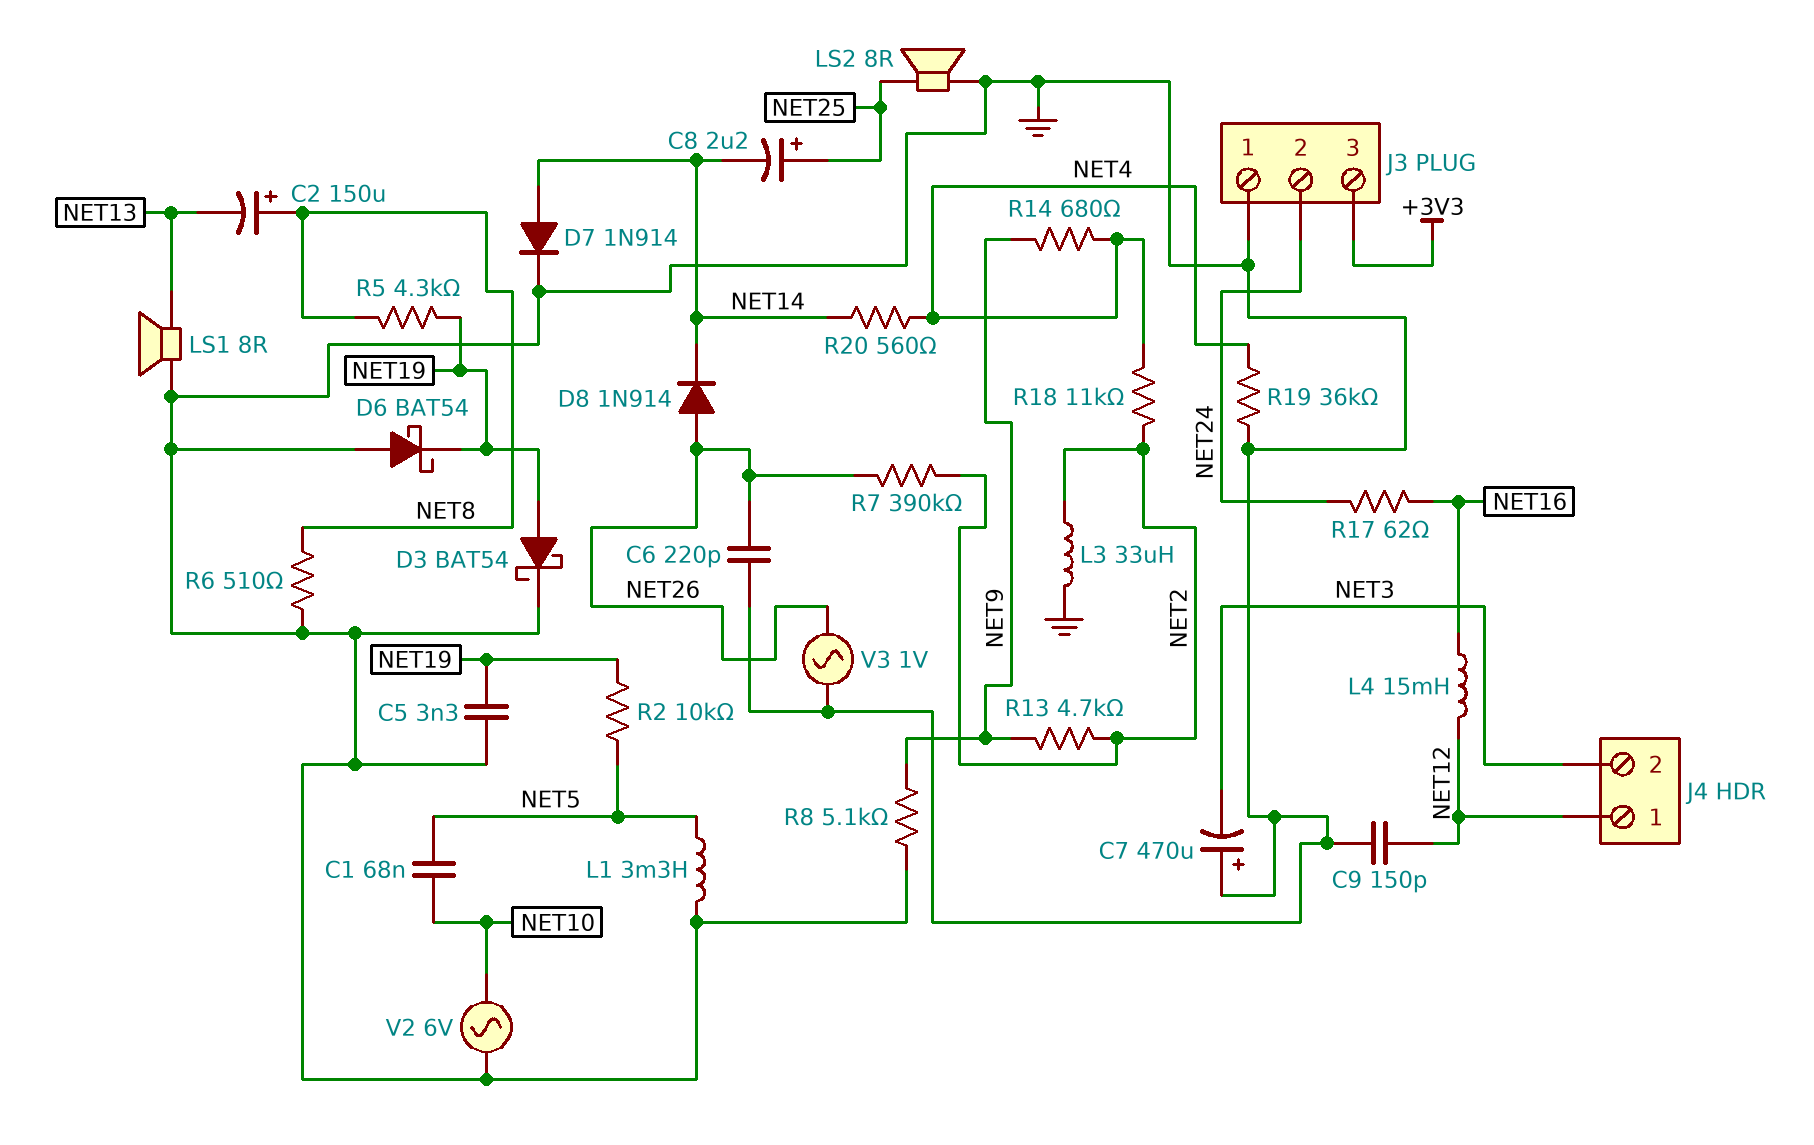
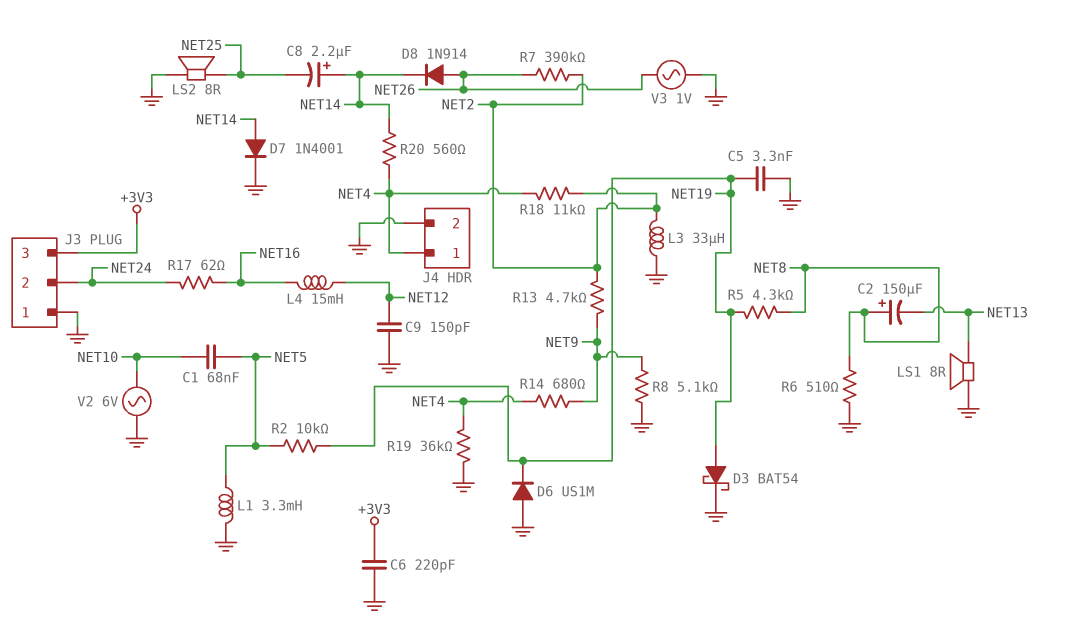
C6: 220pF (GND, NET26) -> 220pF (+3V3, GND)
C7: 470uF (plus GND, minus NET3) -> none
C8: 2.2uF (plus NET25, minus NET14) -> 2.2uF (plus NET14, minus NET25)
D6: schottky BAT54 (A GND, K NET19) -> diode US1M (A GND, K NET19)
D7: diode 1N914 (A NET14, K GND) -> diode 1N4001 (A NET14, K GND)
J4 pin 1: NET12 -> NET4
J4 pin 2: NET3 -> GND

